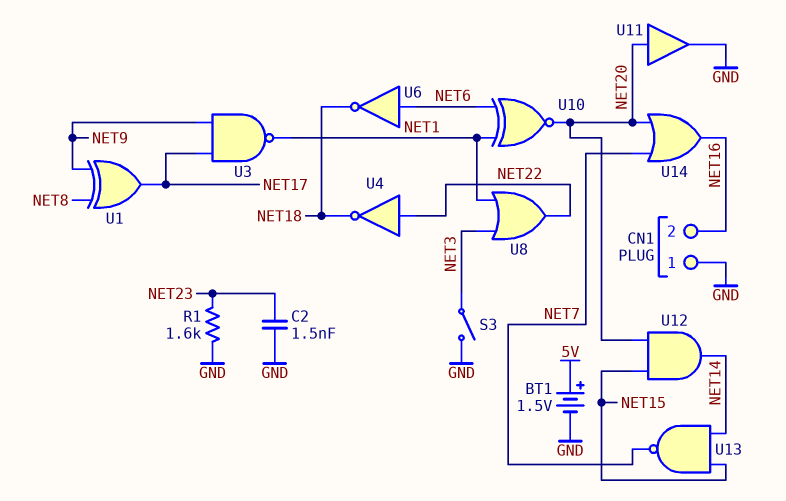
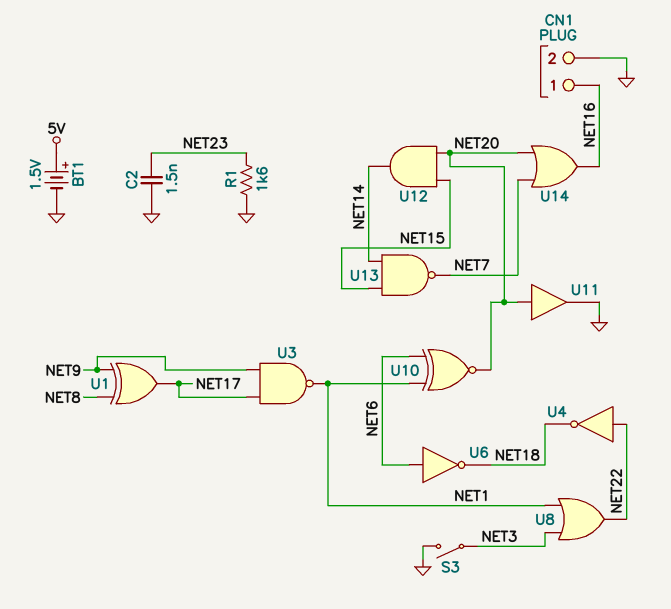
CN1 pin 1: GND -> NET16
CN1 pin 2: NET16 -> GND

